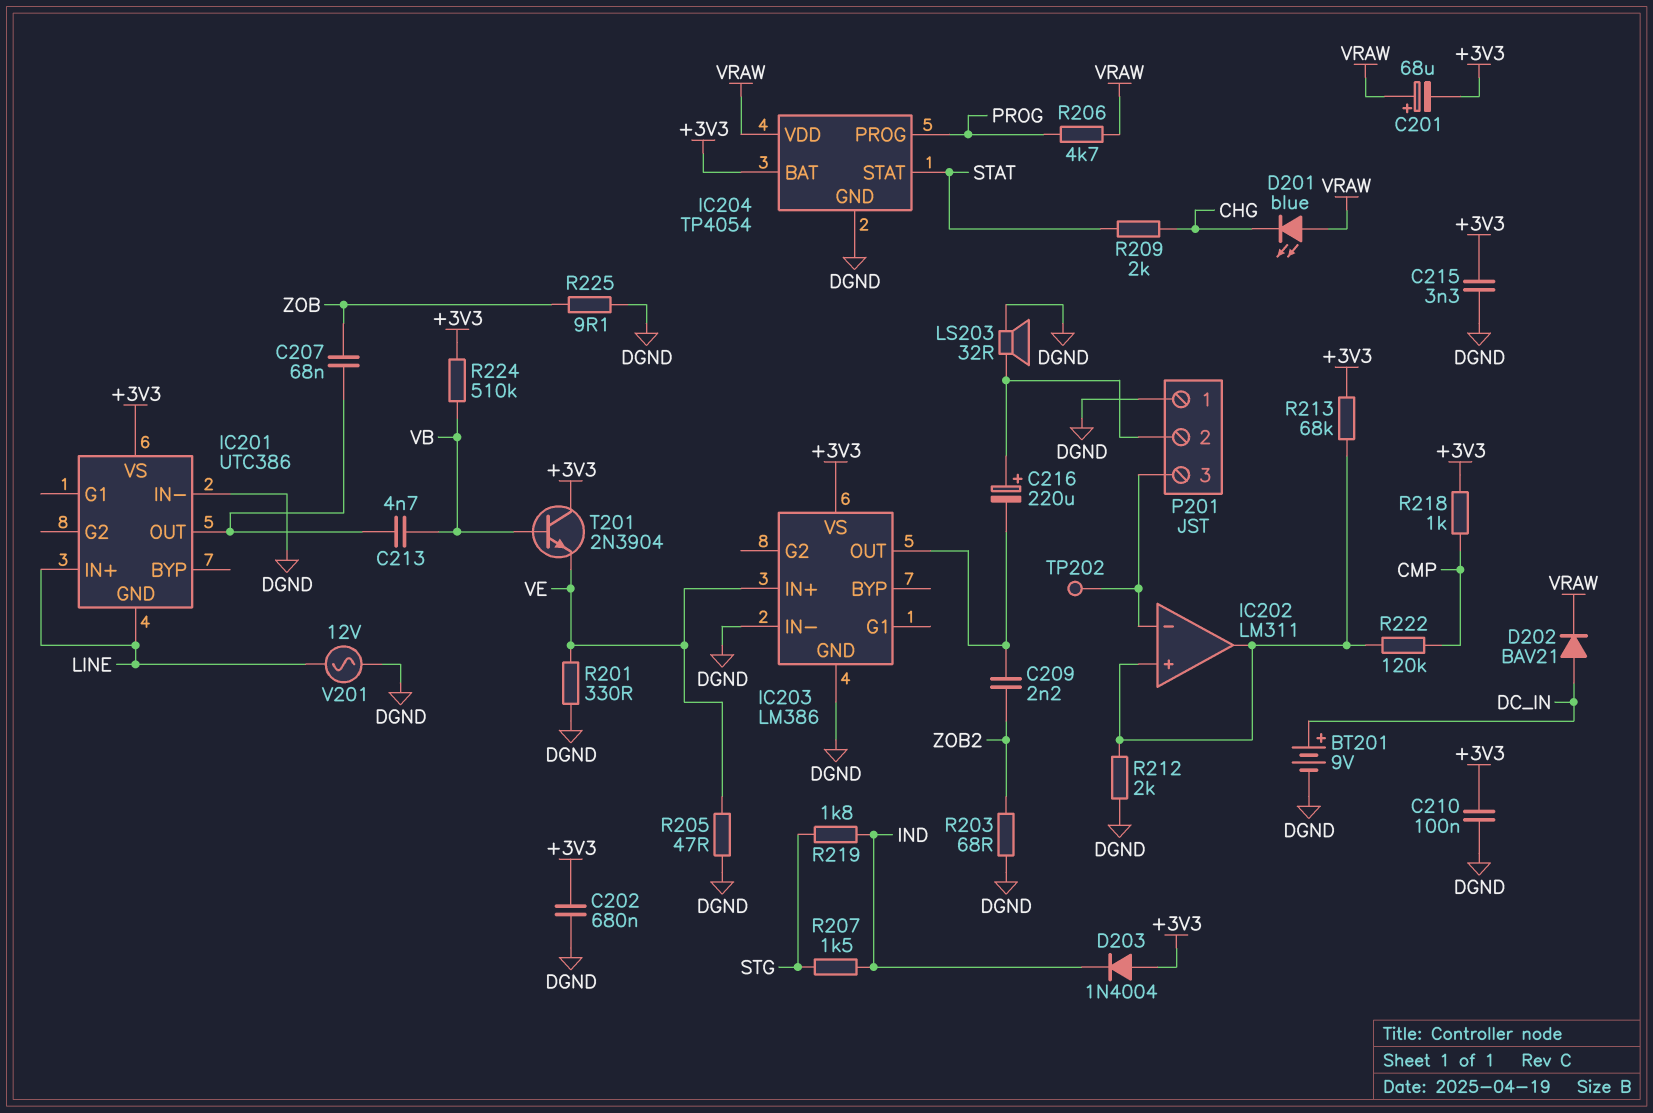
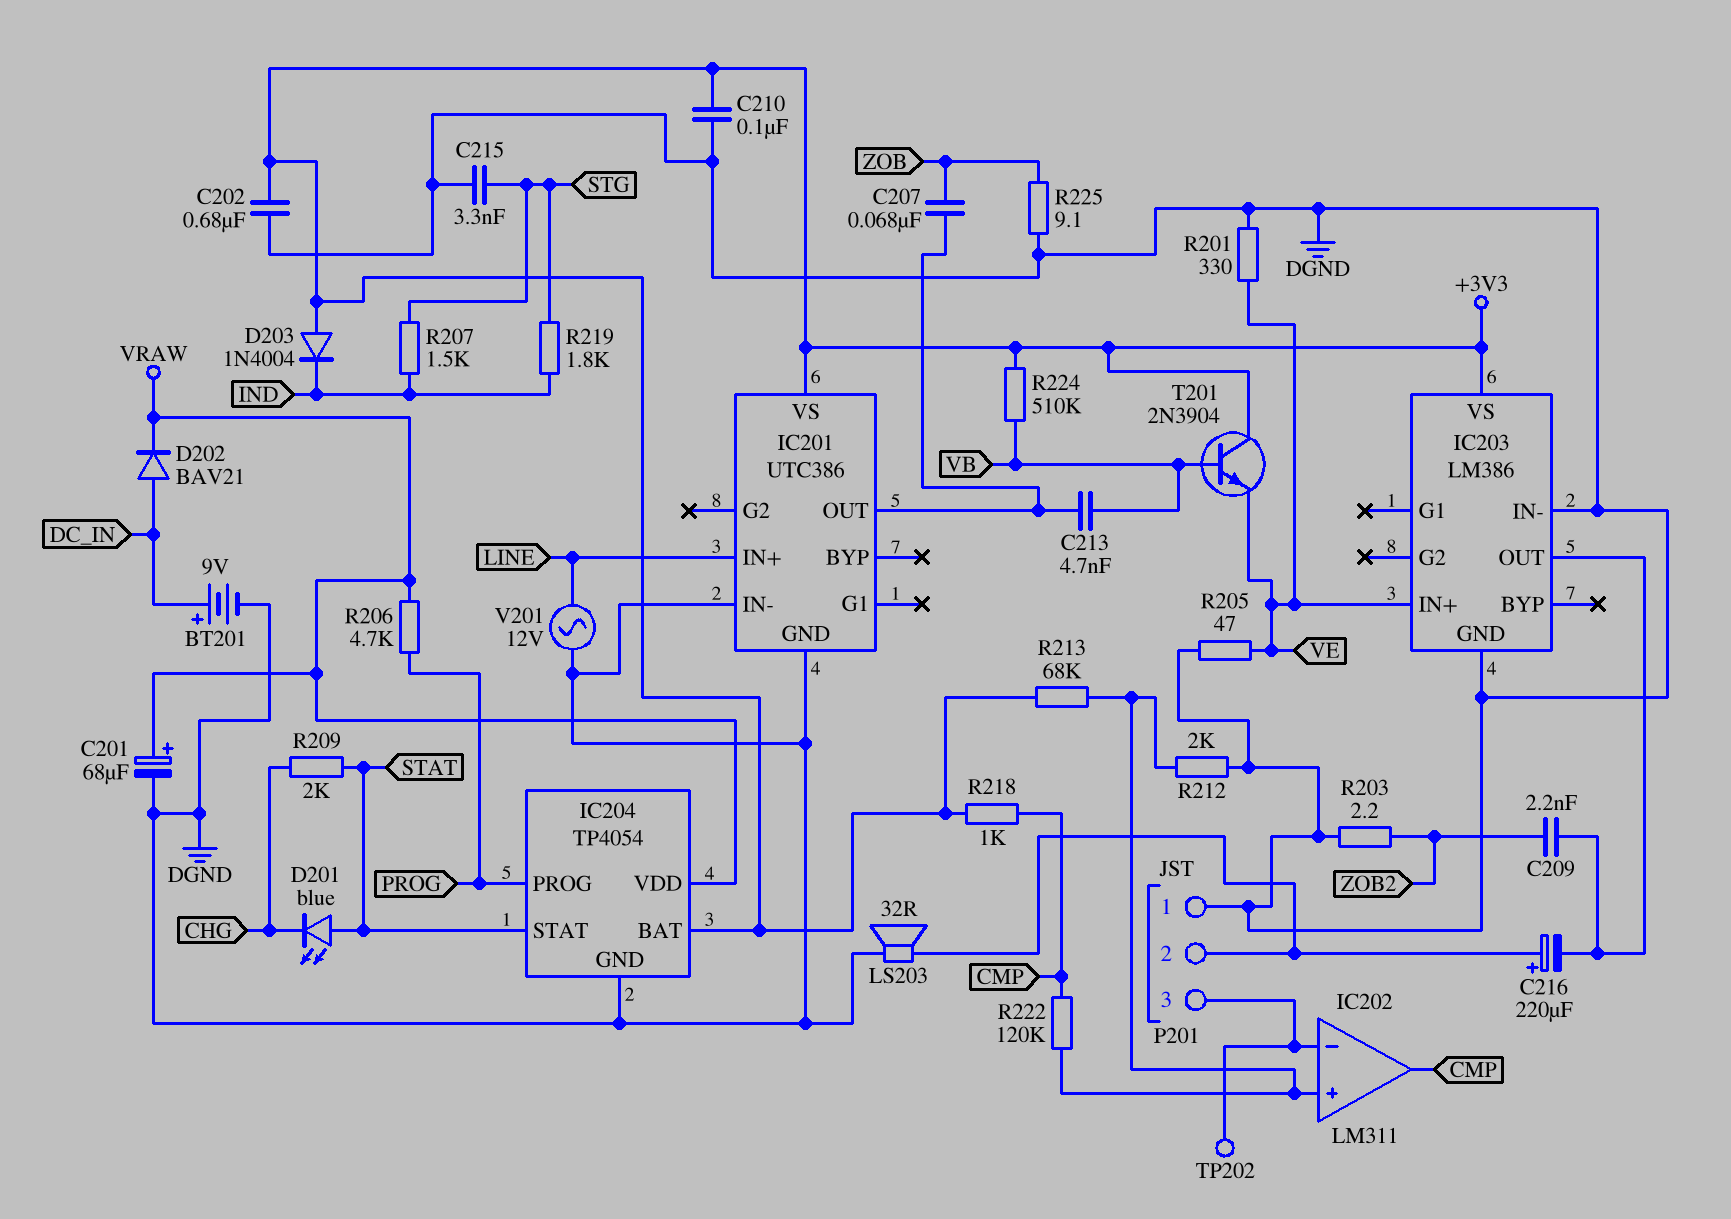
C201: 68uF (plus VRAW, minus +3V3) -> 68uF (plus VRAW, minus DGND)
C215: 3.3nF (+3V3, DGND) -> 3.3nF (DGND, STG)
D201: LED blue (A VRAW, K CHG) -> LED blue (A STAT, K CHG)
IC201 pin GND: LINE -> DGND
IC202 pin out: IC202/in+ -> CMP
R203: 68 (DGND, ZOB2) -> 2.2 (DGND, ZOB2)

